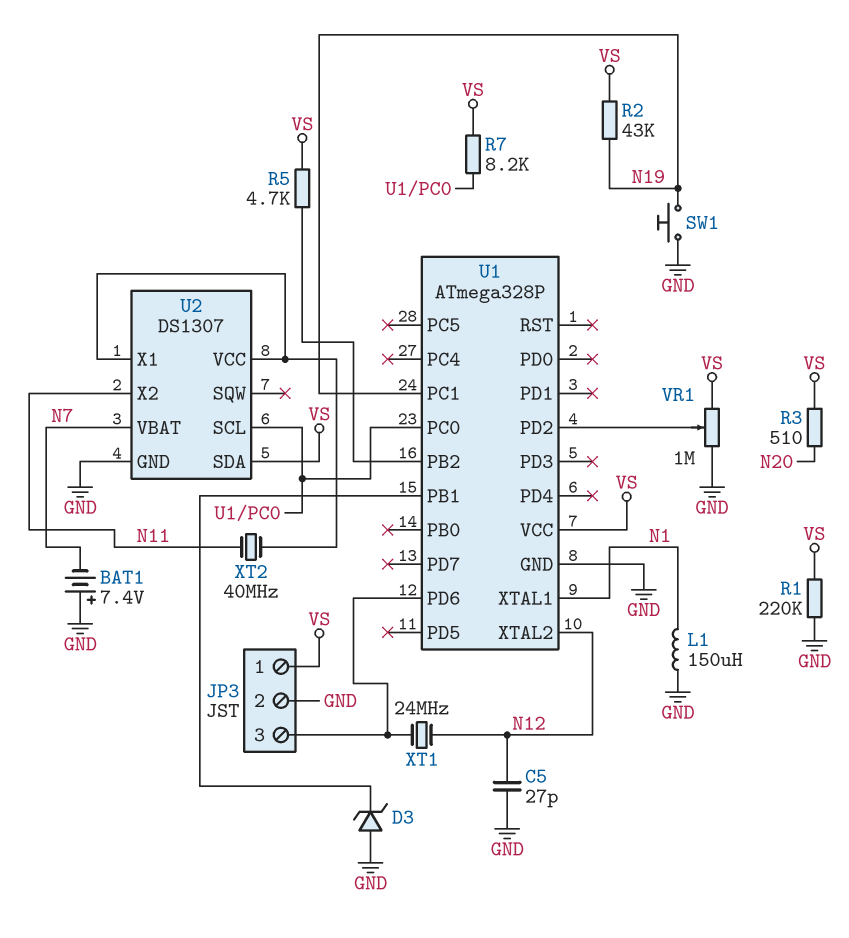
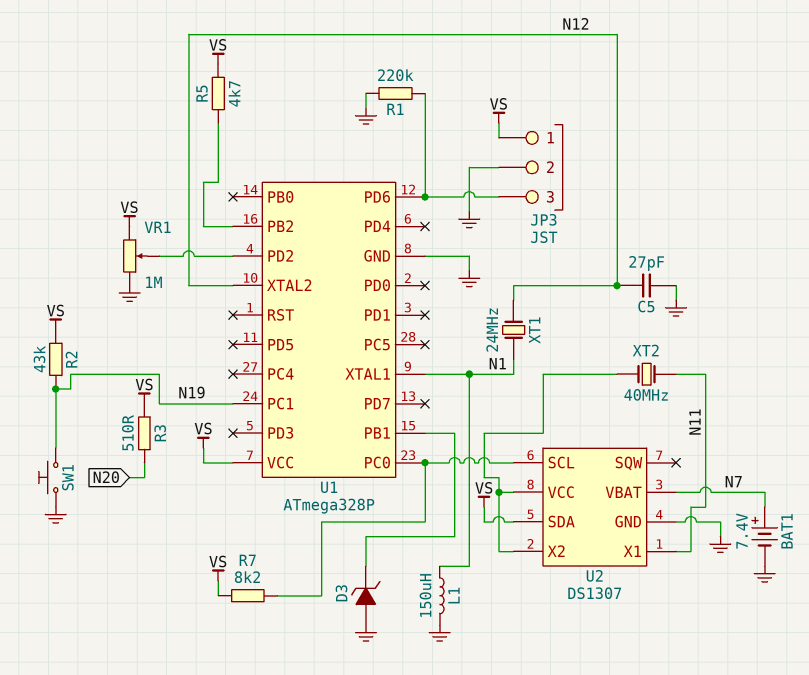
BAT1: 7.4V (plus GND, minus N7) -> 7.4V (plus N7, minus GND)
R1: 220k (GND, VS) -> 220k (GND, JP3/3)
U2 pin X1: U2/VCC -> N11
U2 pin X2: N11 -> U2/VCC
XT1: 24MHz (JP3/3, N12) -> 24MHz (N1, N12)

